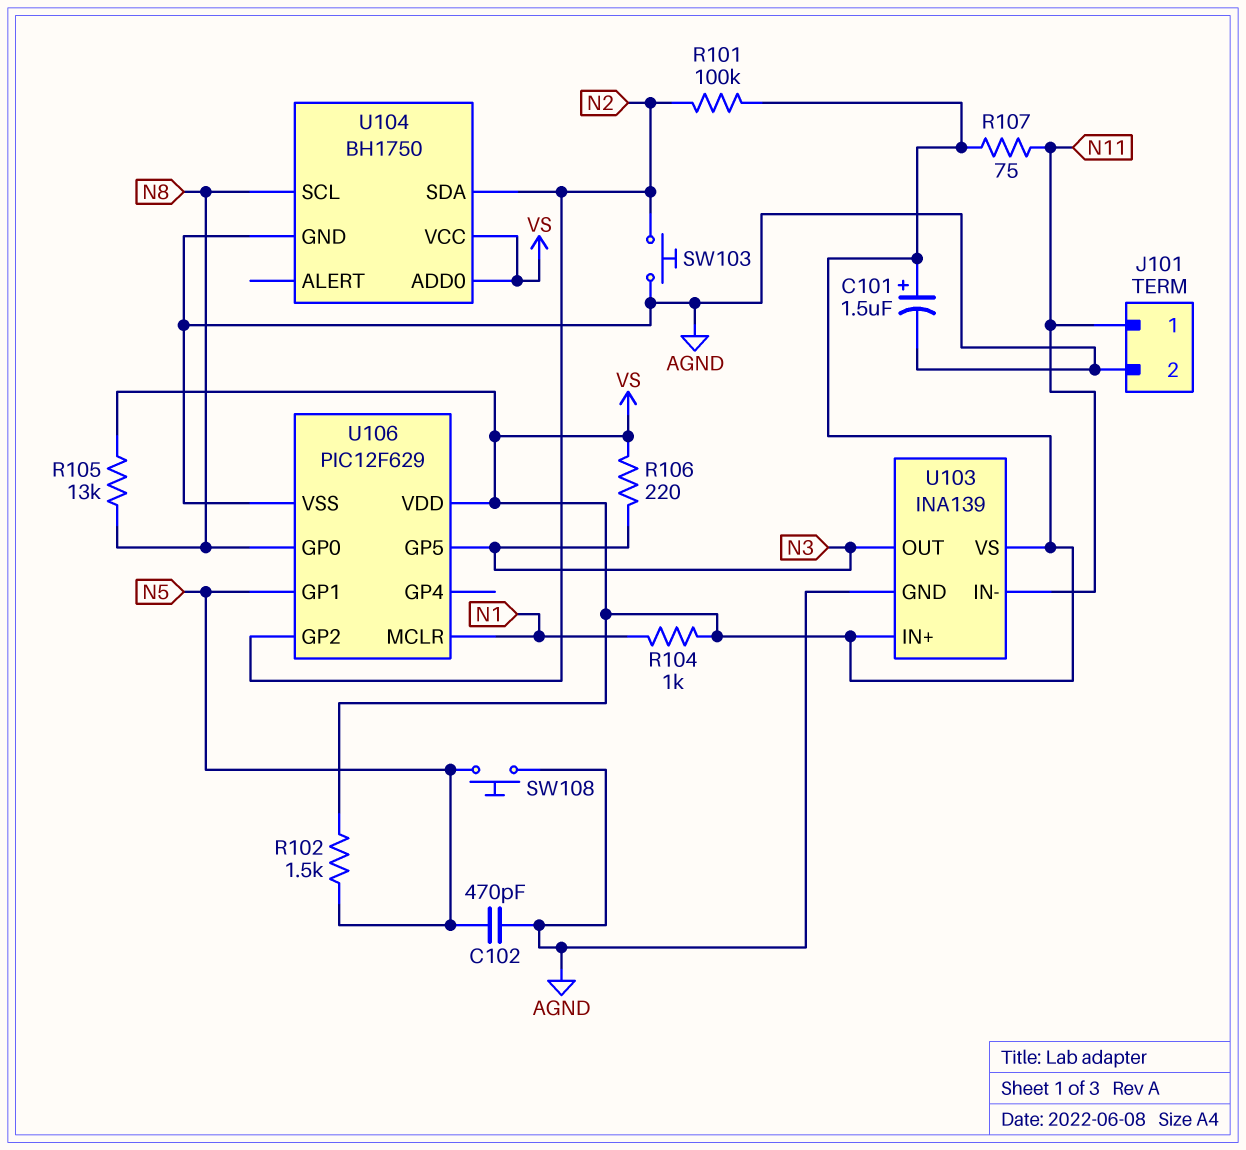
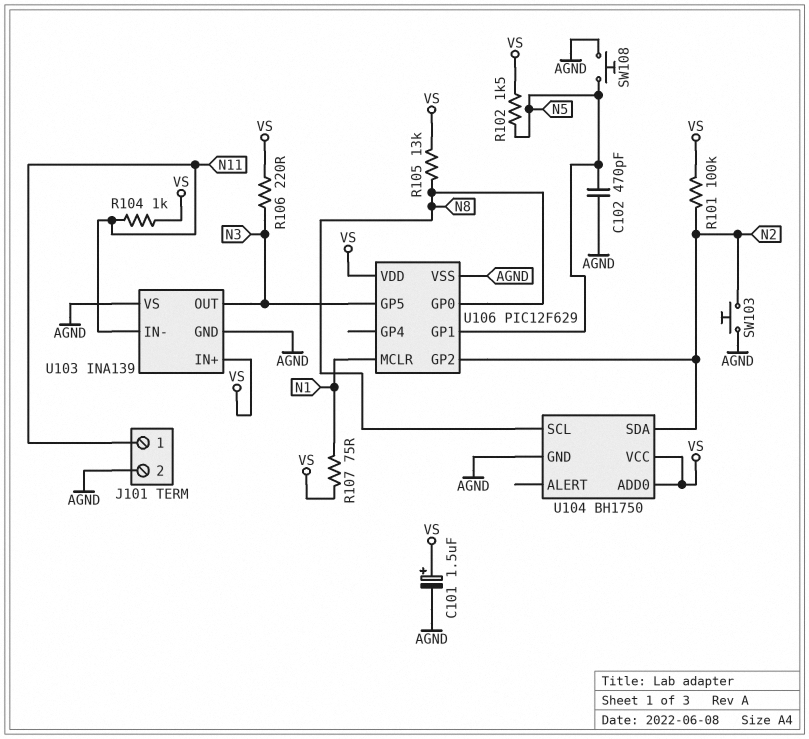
R104: 1k (N1, VS) -> 1k (N11, VS)
R107: 75 (N11, VS) -> 75 (N1, VS)
U103 pin VS: VS -> AGND

